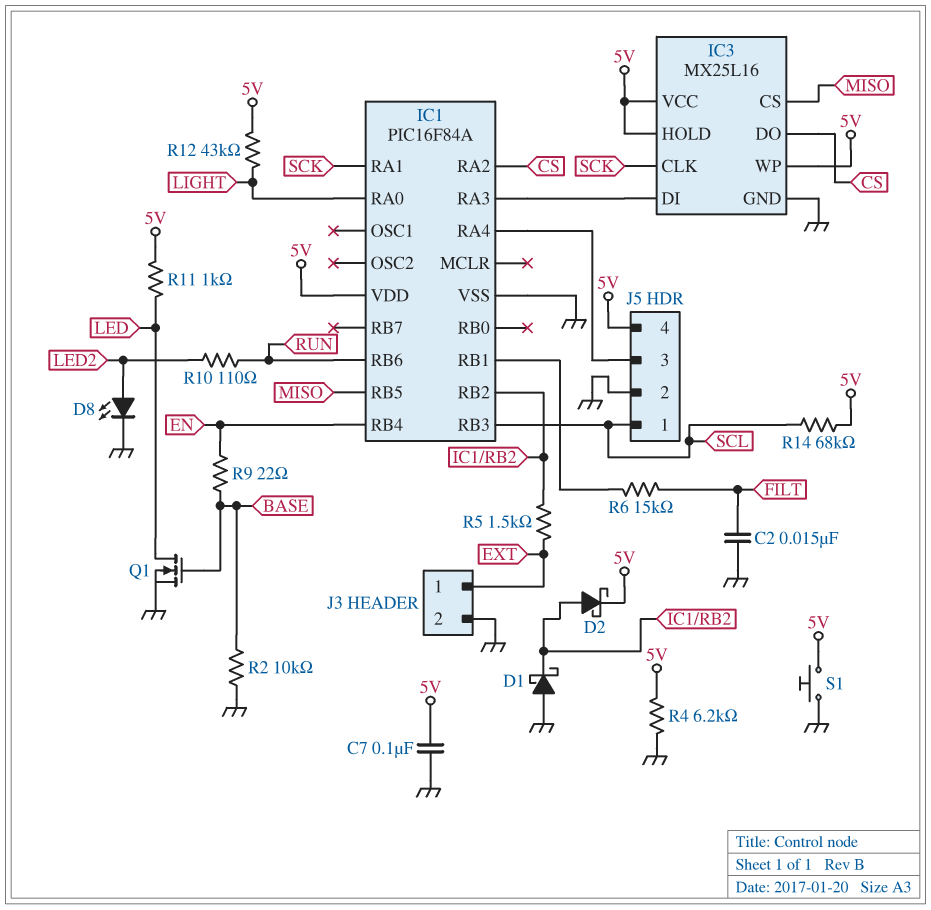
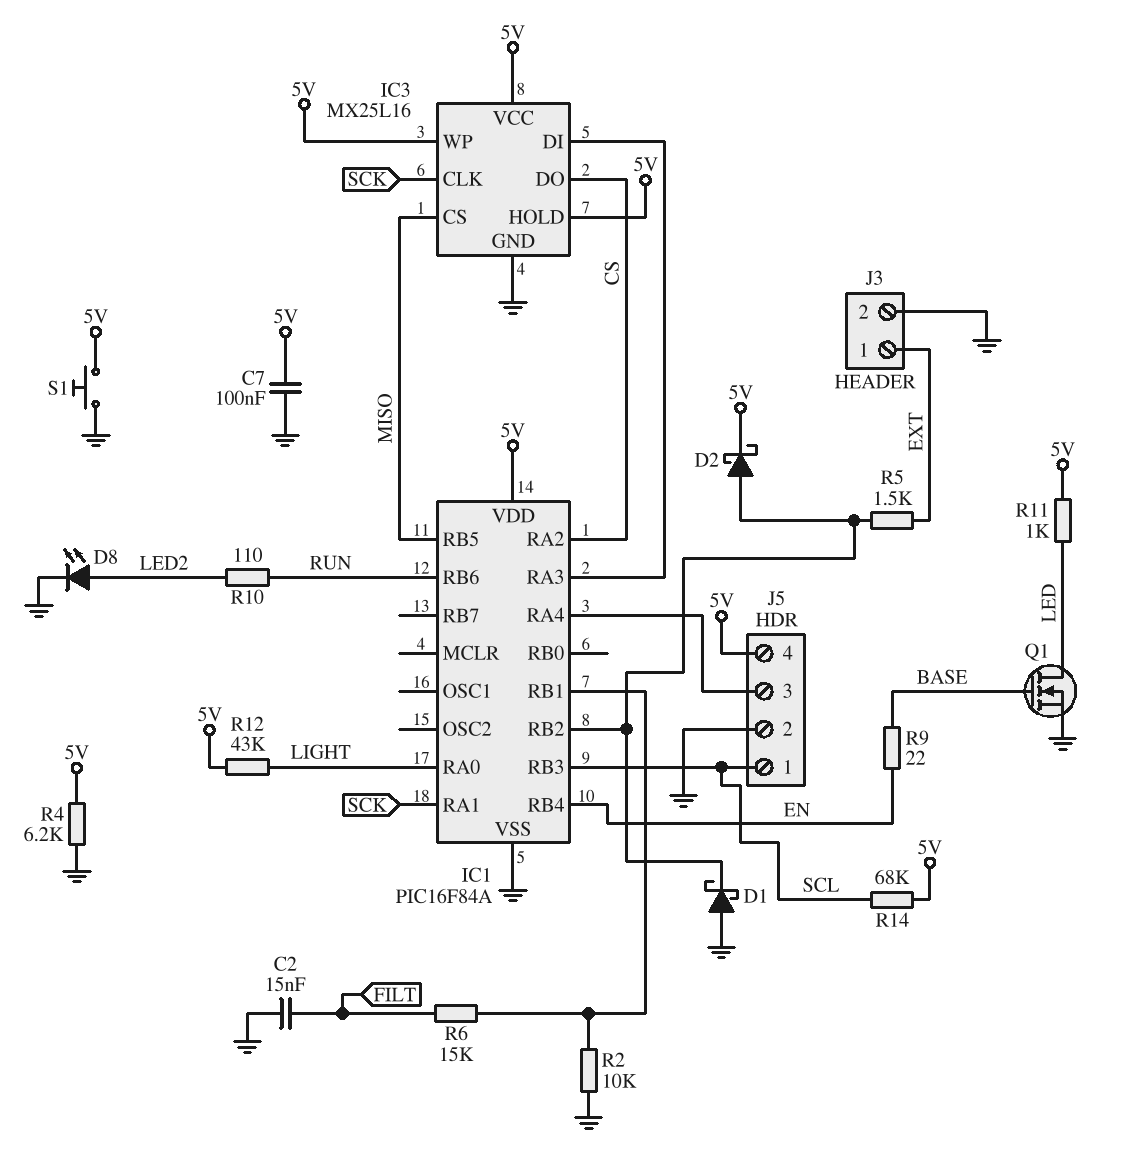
R2: 10k (BASE, GND) -> 10k (GND, IC1/RB1)

